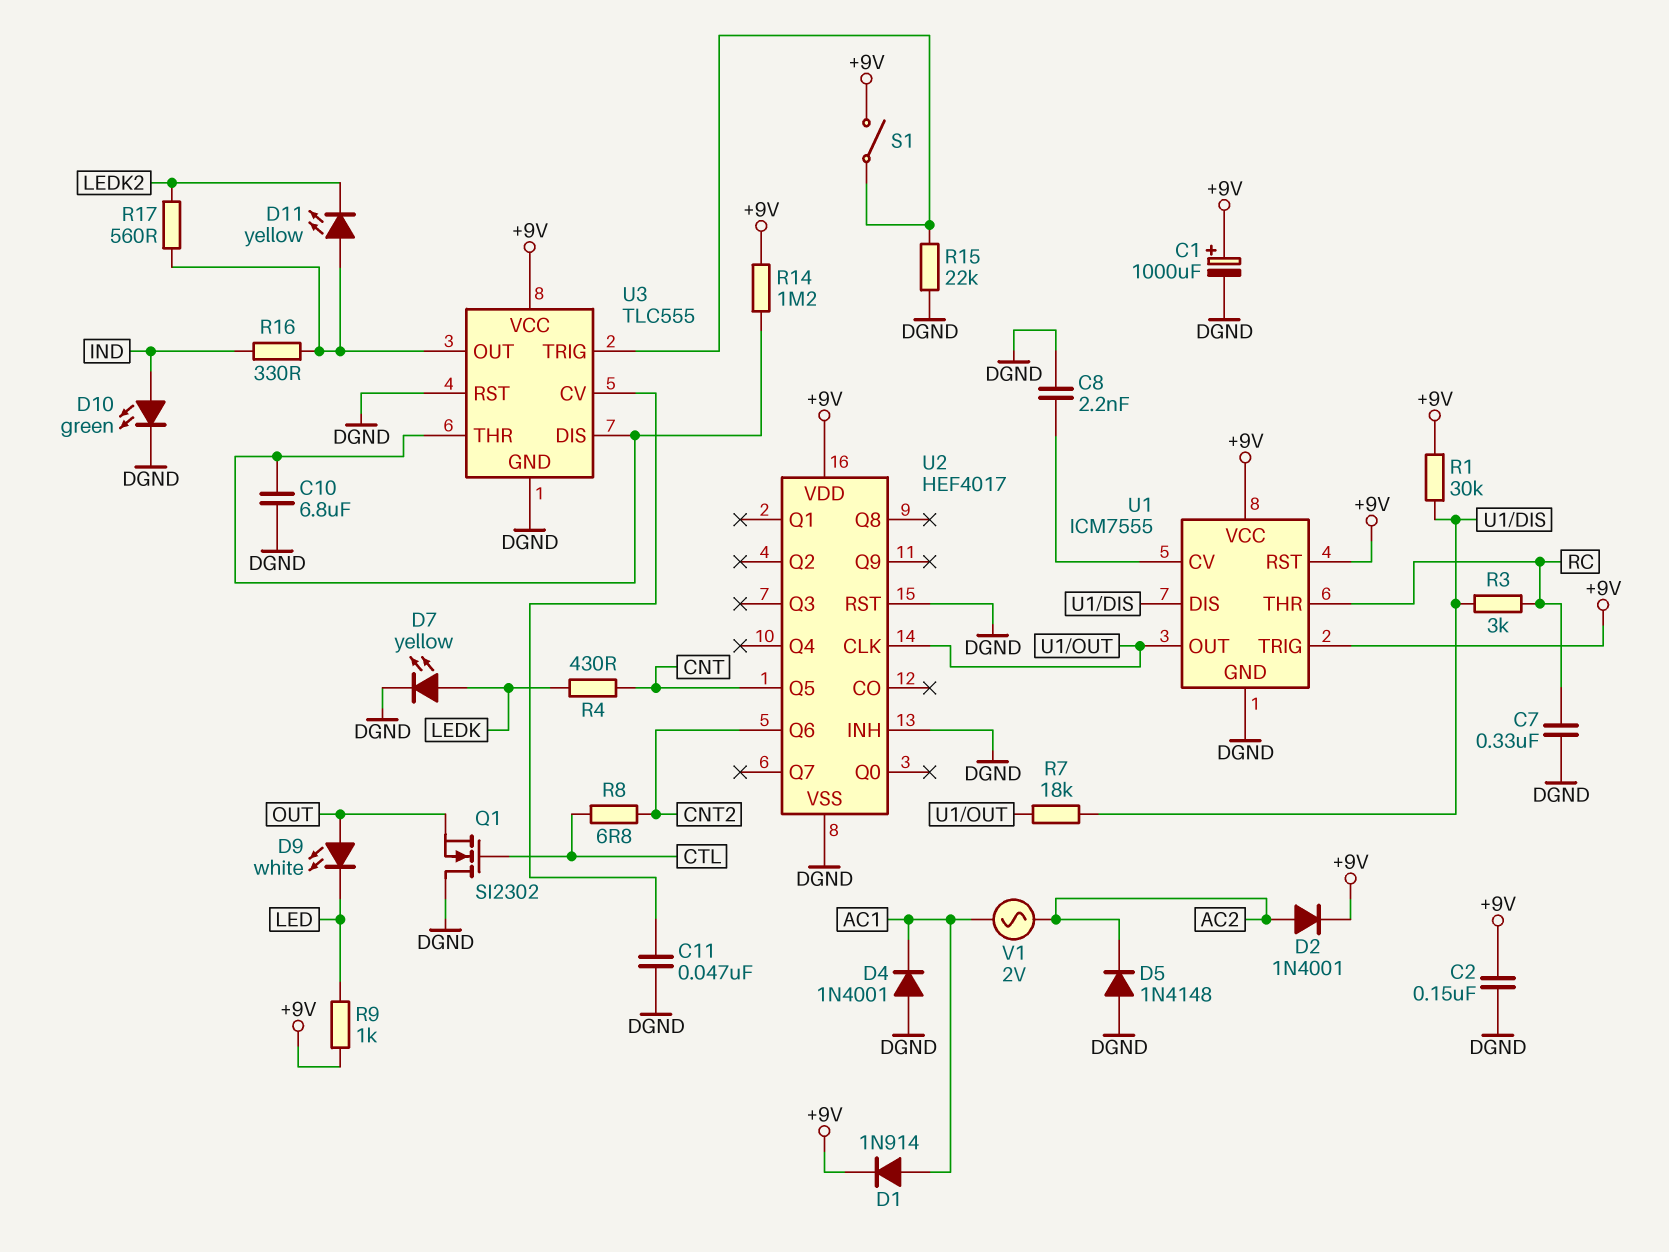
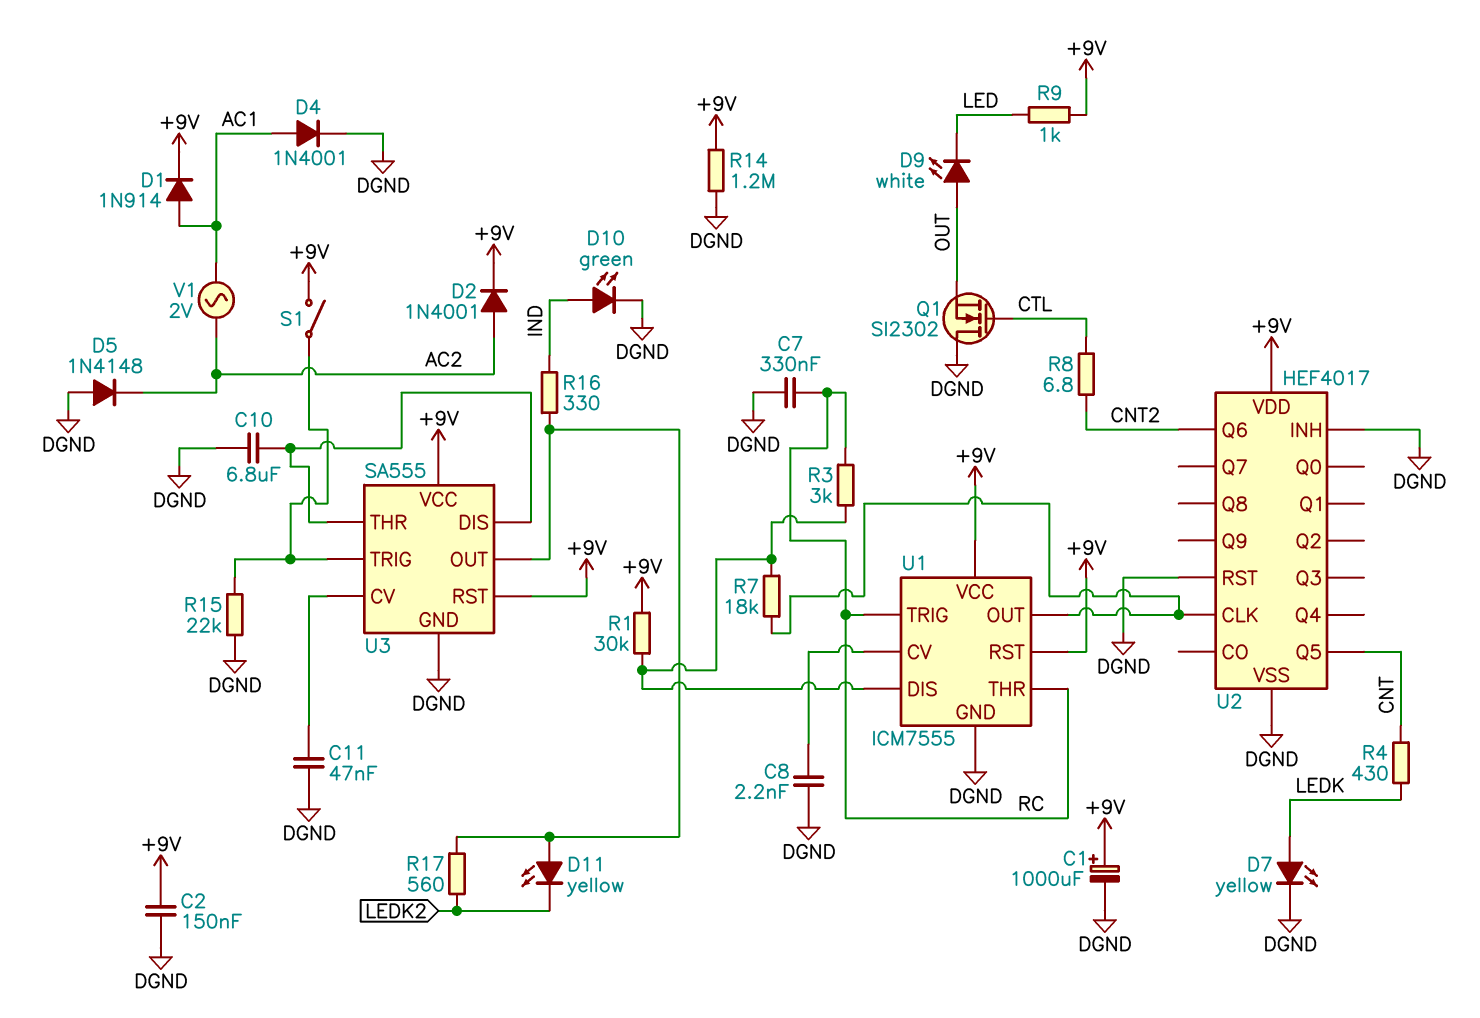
D4: diode 1N4001 (A DGND, K AC1) -> diode 1N4001 (A AC1, K DGND)
R14: 1.2M (+9V, U3/DIS) -> 1.2M (+9V, DGND)
U1 pin TRIG: +9V -> RC
U3: TLC555 -> SA555
U3 pin RST: DGND -> +9V

